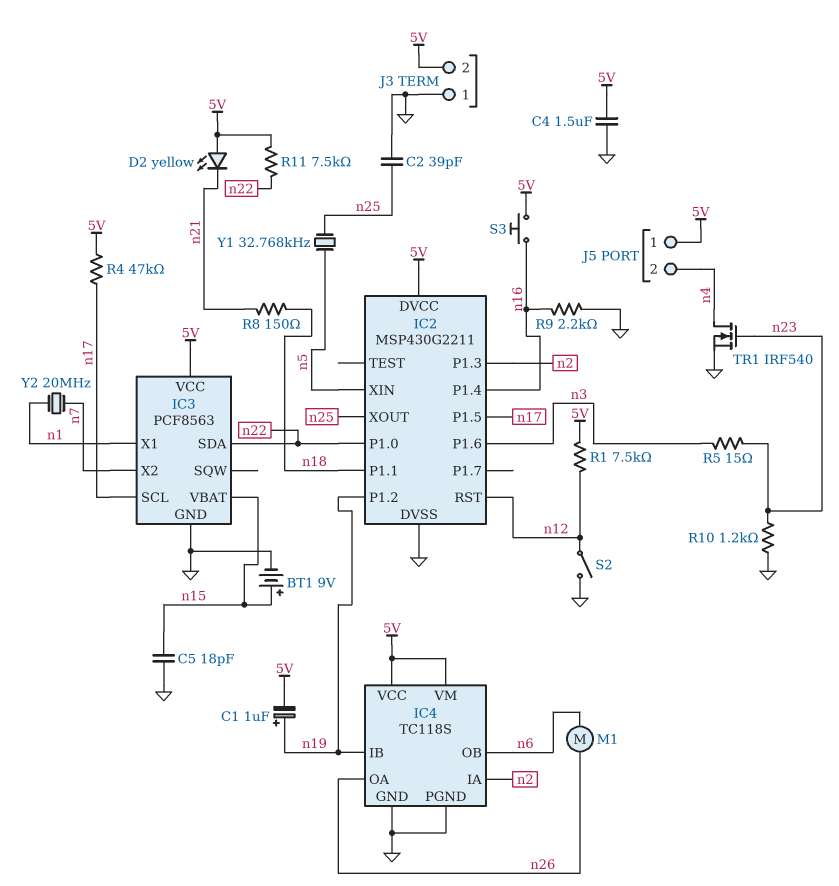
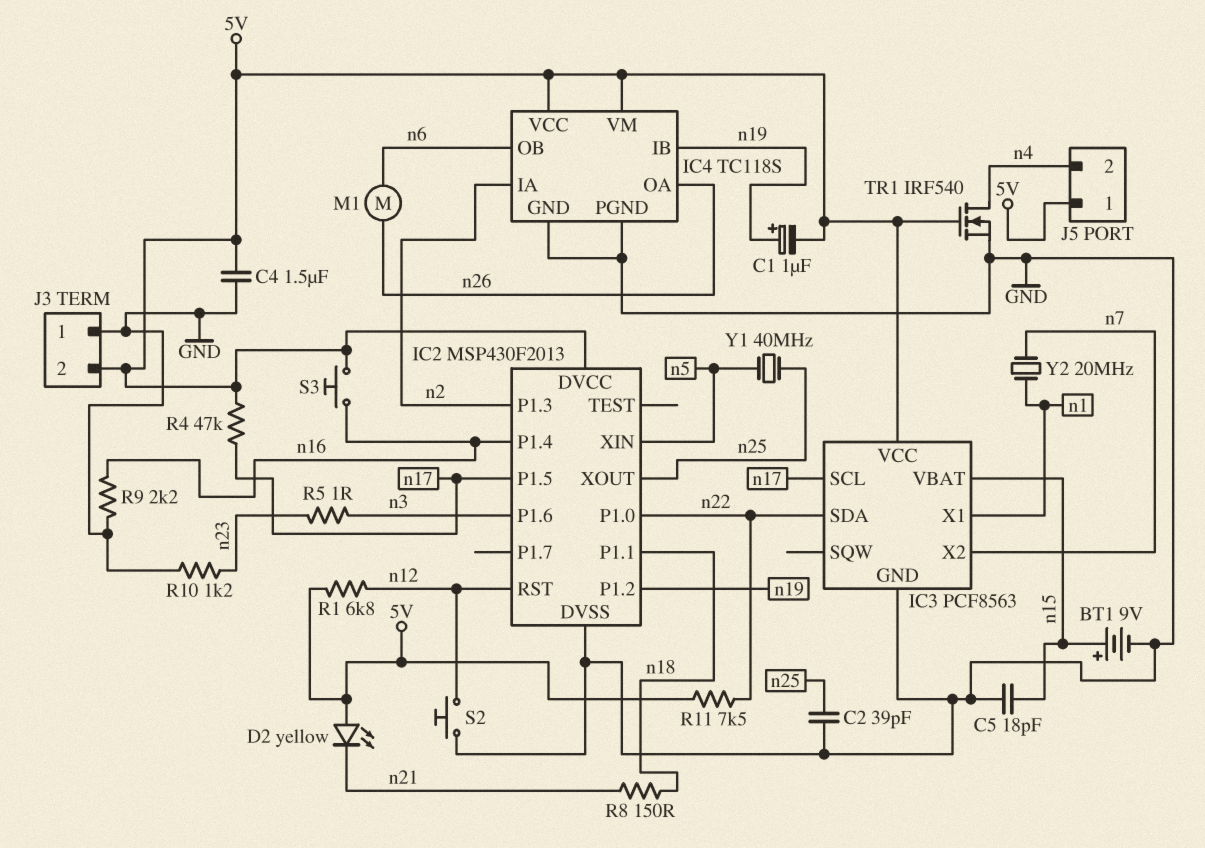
IC2: MSP430G2211 -> MSP430F2013
R1: 7.5k (5V, n12) -> 6.8k (5V, n12)
R5: 15 (n3, n23) -> 1 (n3, n23)
S2: switch (GND, n12) -> button (GND, n12)
TR1: NMOS IRF540 (G n23, D n4, S GND) -> NMOS IRF540 (G 5V, D n4, S GND)
Y1: 32.768kHz (n5, n25) -> 40MHz (n5, n25)

